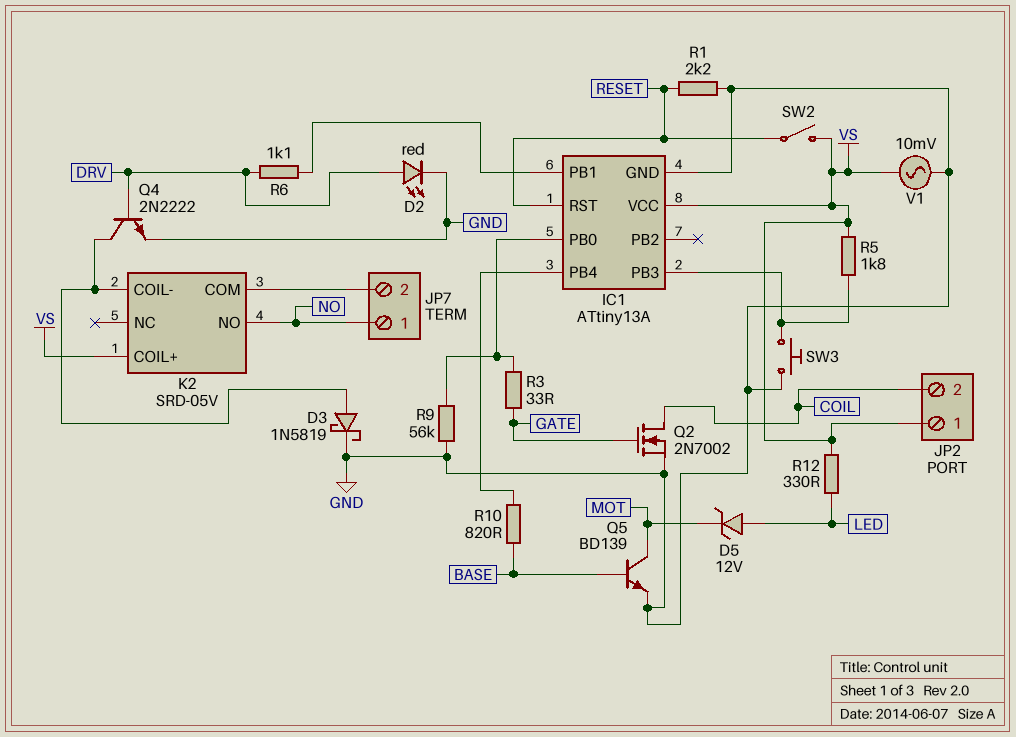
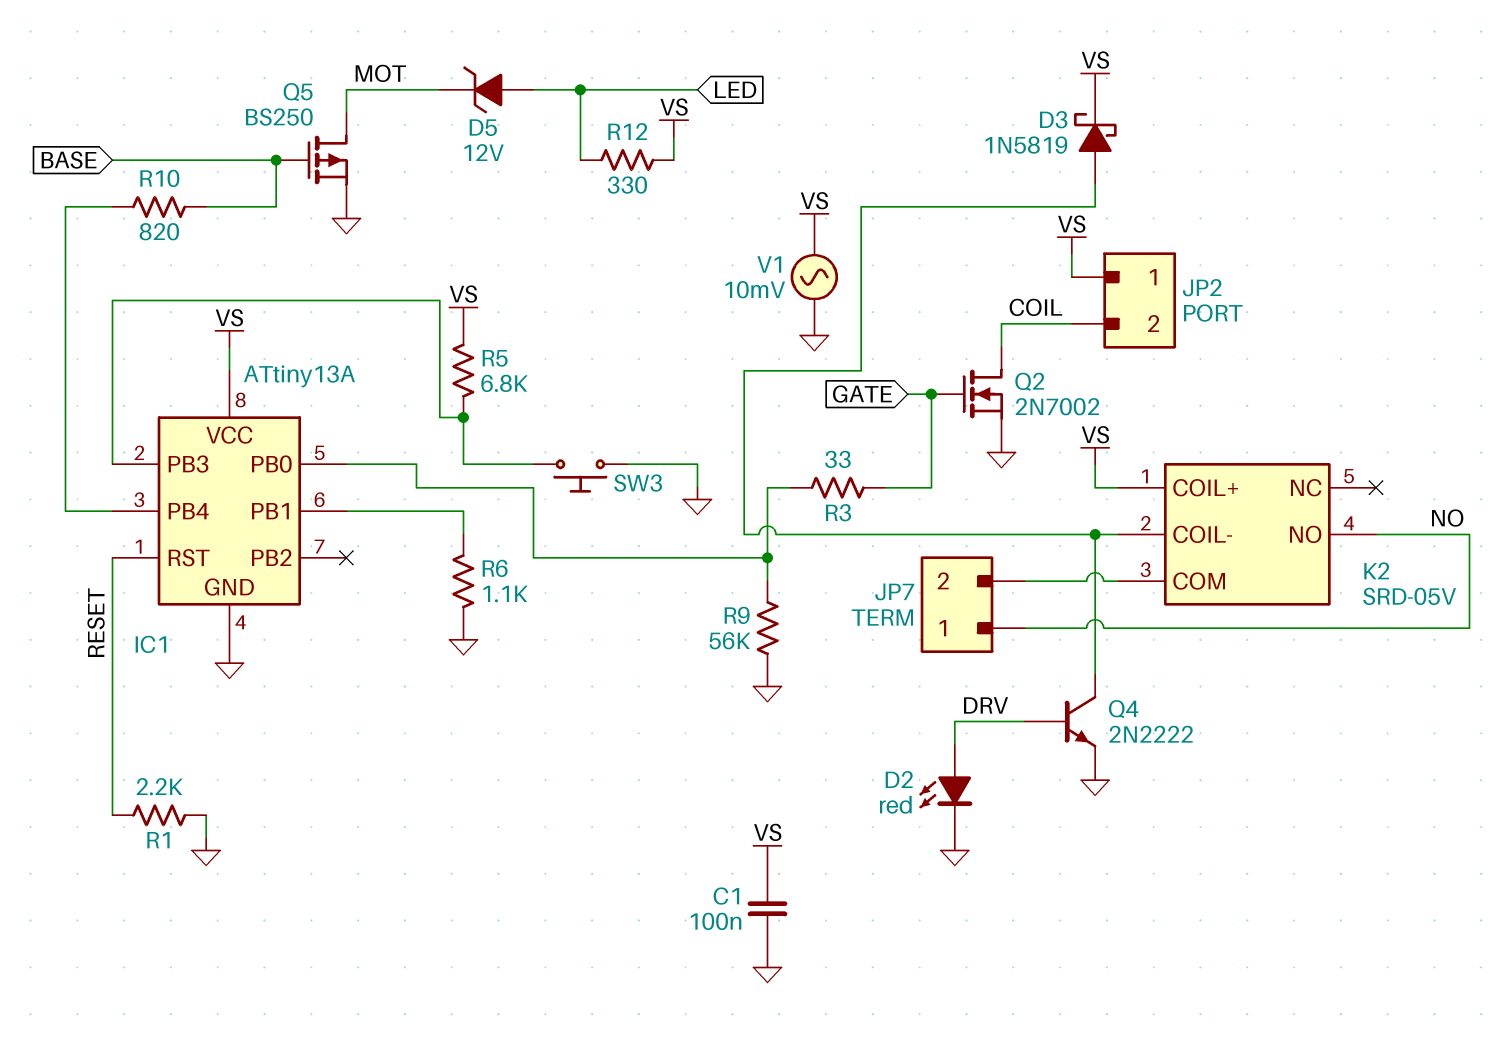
C1: none -> 100nF (GND, VS)
D3: schottky 1N5819 (A K2/COIL-, K GND) -> schottky 1N5819 (A K2/COIL-, K VS)
Q5: NPN BD139 (B BASE, C MOT, E GND) -> PMOS BS250 (G BASE, D MOT, S GND)
R5: 1.8k (IC1/PB3, VS) -> 6.8k (IC1/PB3, VS)
R6: 1.1k (DRV, IC1/PB1) -> 1.1k (GND, IC1/PB1)
SW2: switch (RESET, VS) -> none

